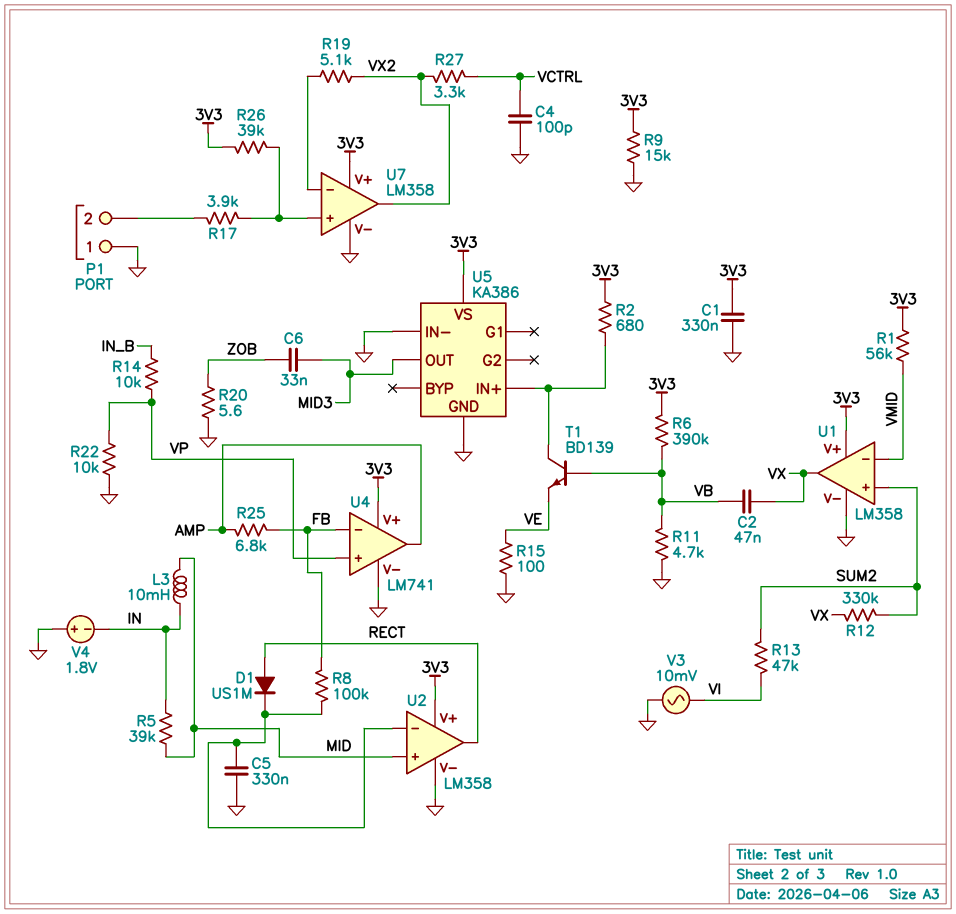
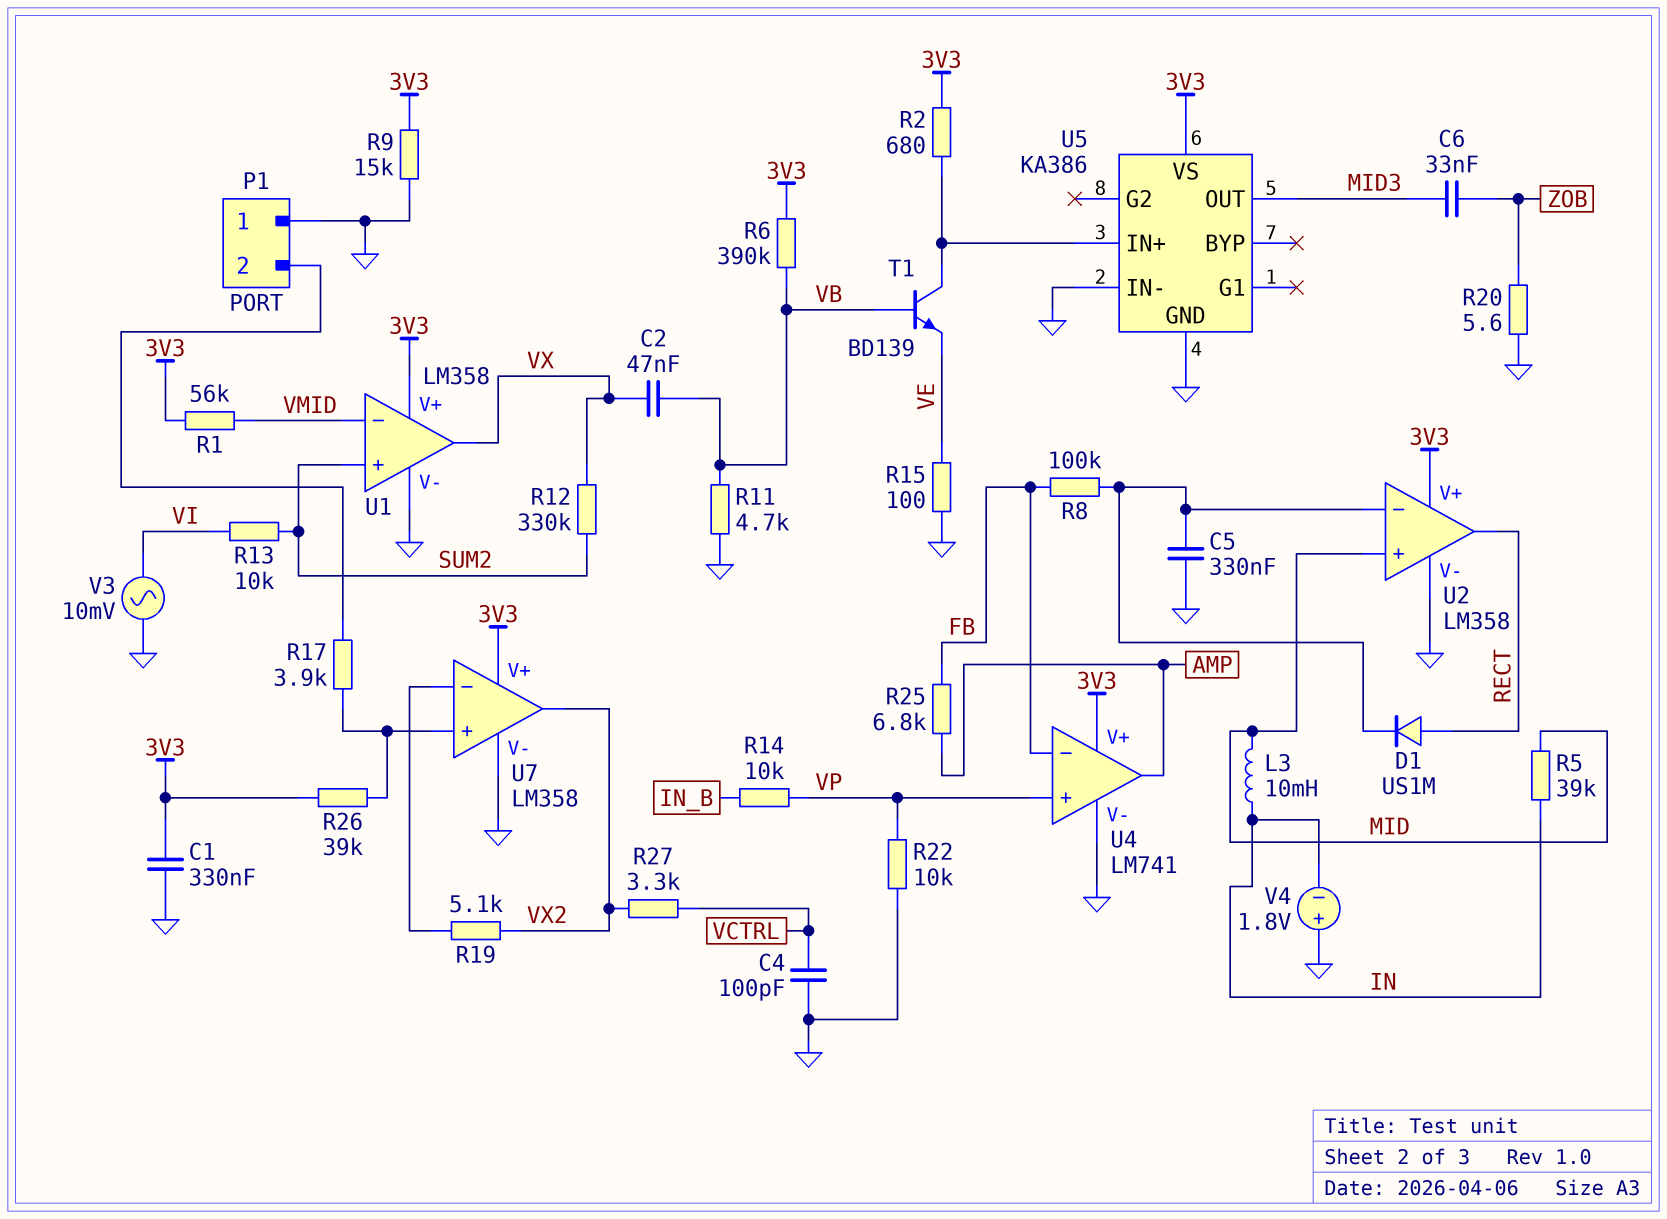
R13: 47k (SUM2, VI) -> 10k (SUM2, VI)

